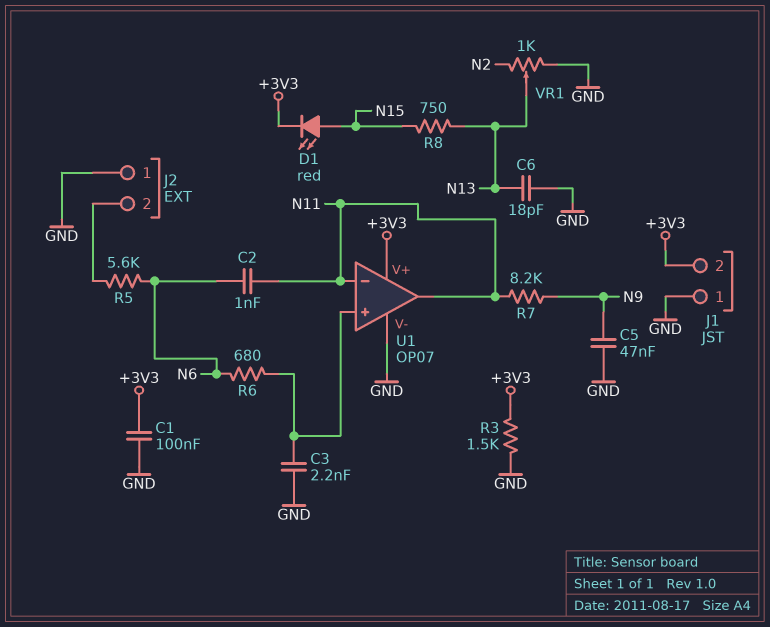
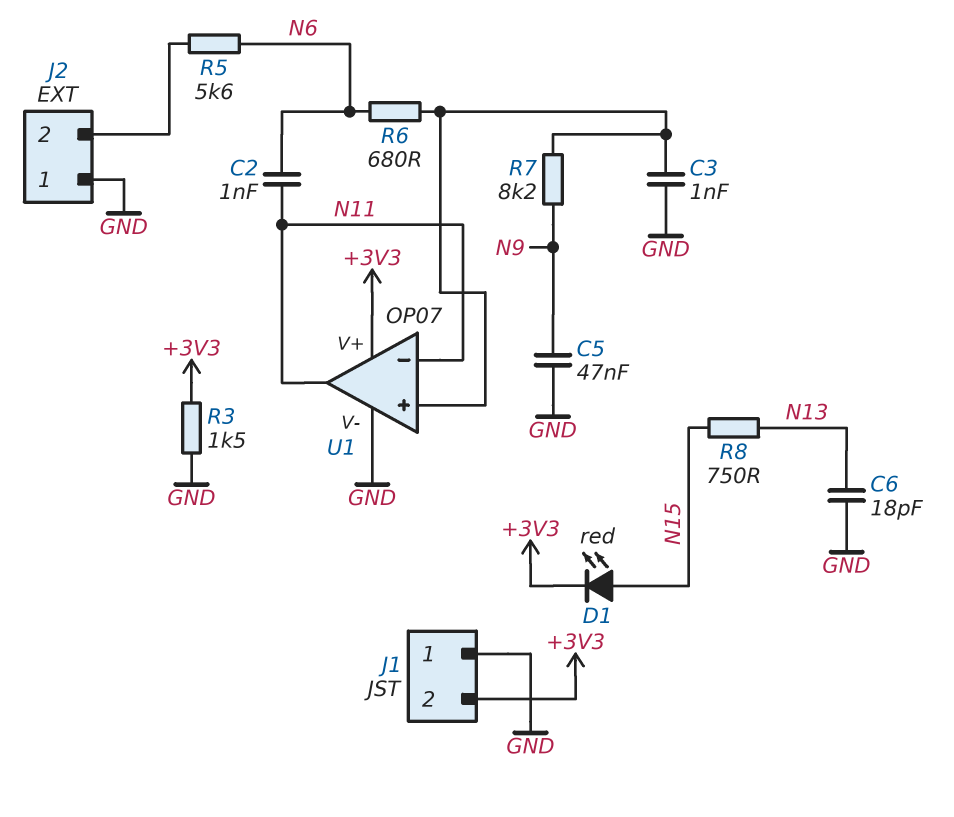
C1: 100nF (+3V3, GND) -> none
C3: 2.2nF (GND, U1/in+) -> 1nF (GND, U1/in+)
R7: 8.2k (N9, N11) -> 8.2k (N9, U1/in+)
VR1: 1k (GND, N2, wiper N13) -> none

